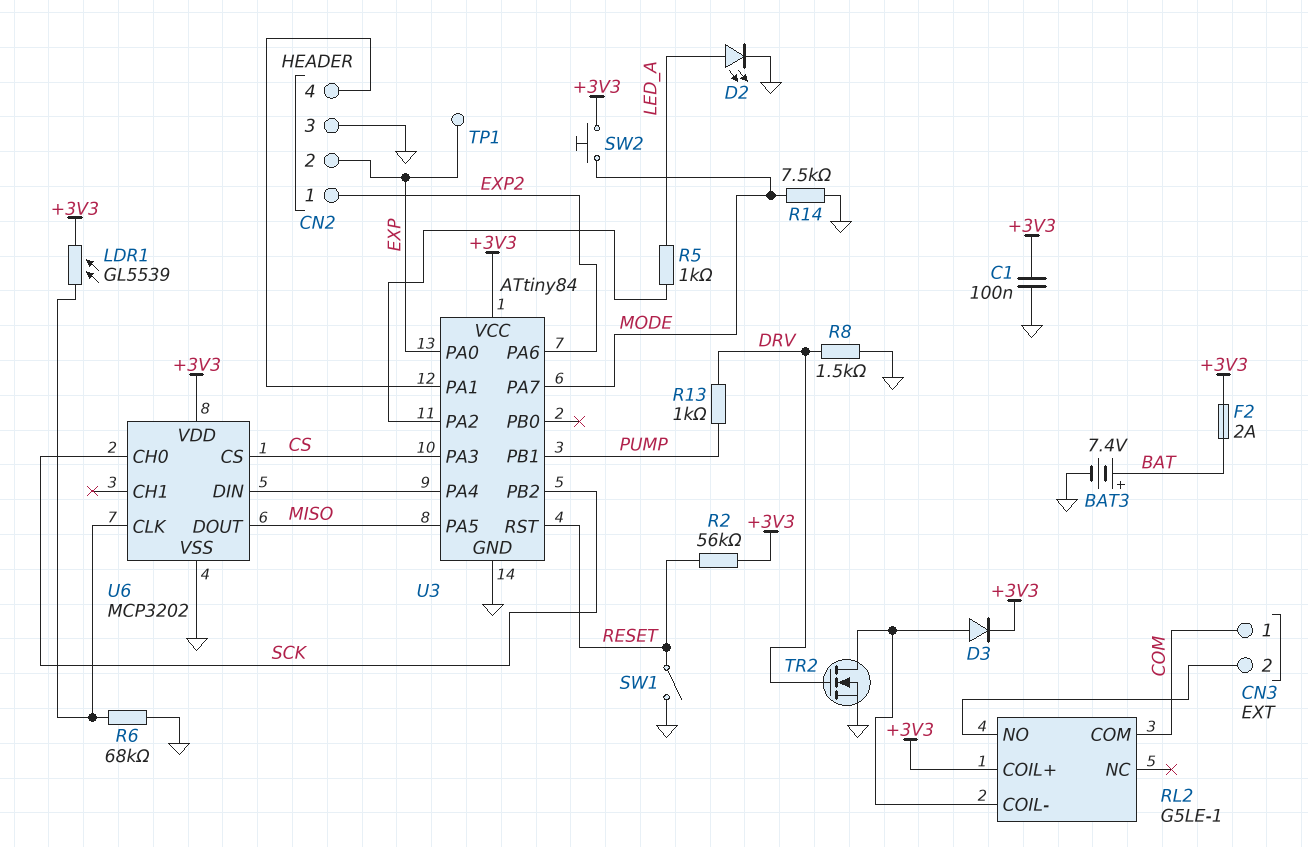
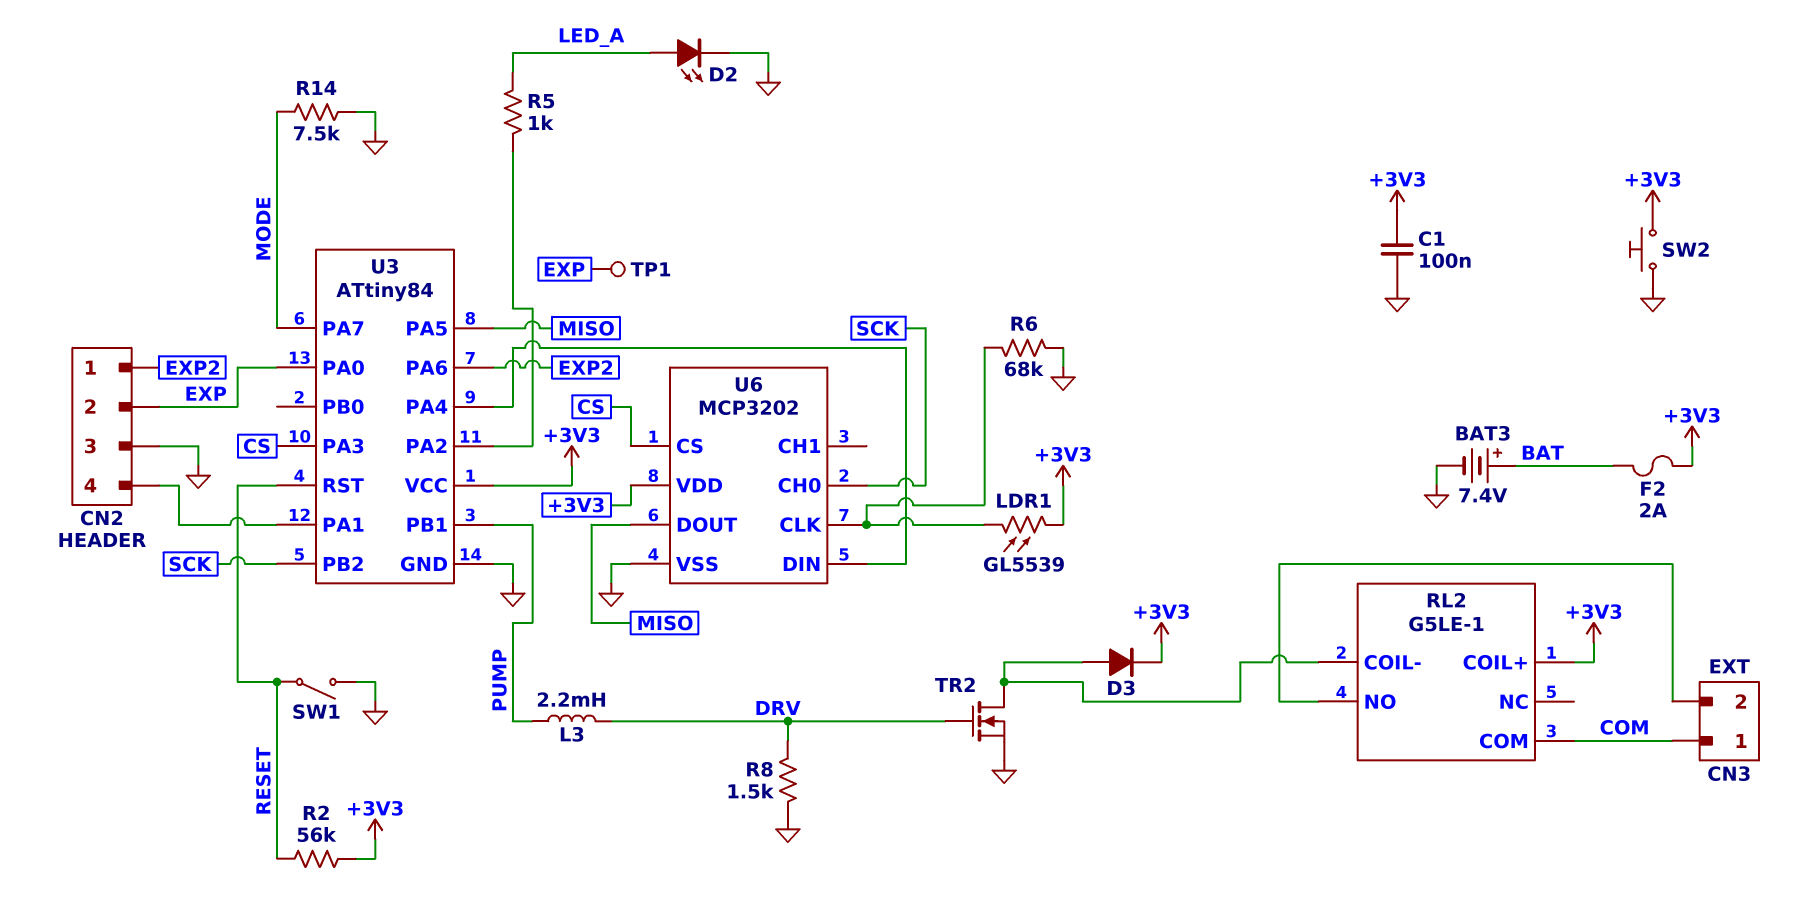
L3: none -> 2.2mH (DRV, PUMP)
R13: 1k (DRV, PUMP) -> none
SW2: button (+3V3, MODE) -> button (+3V3, GND)

